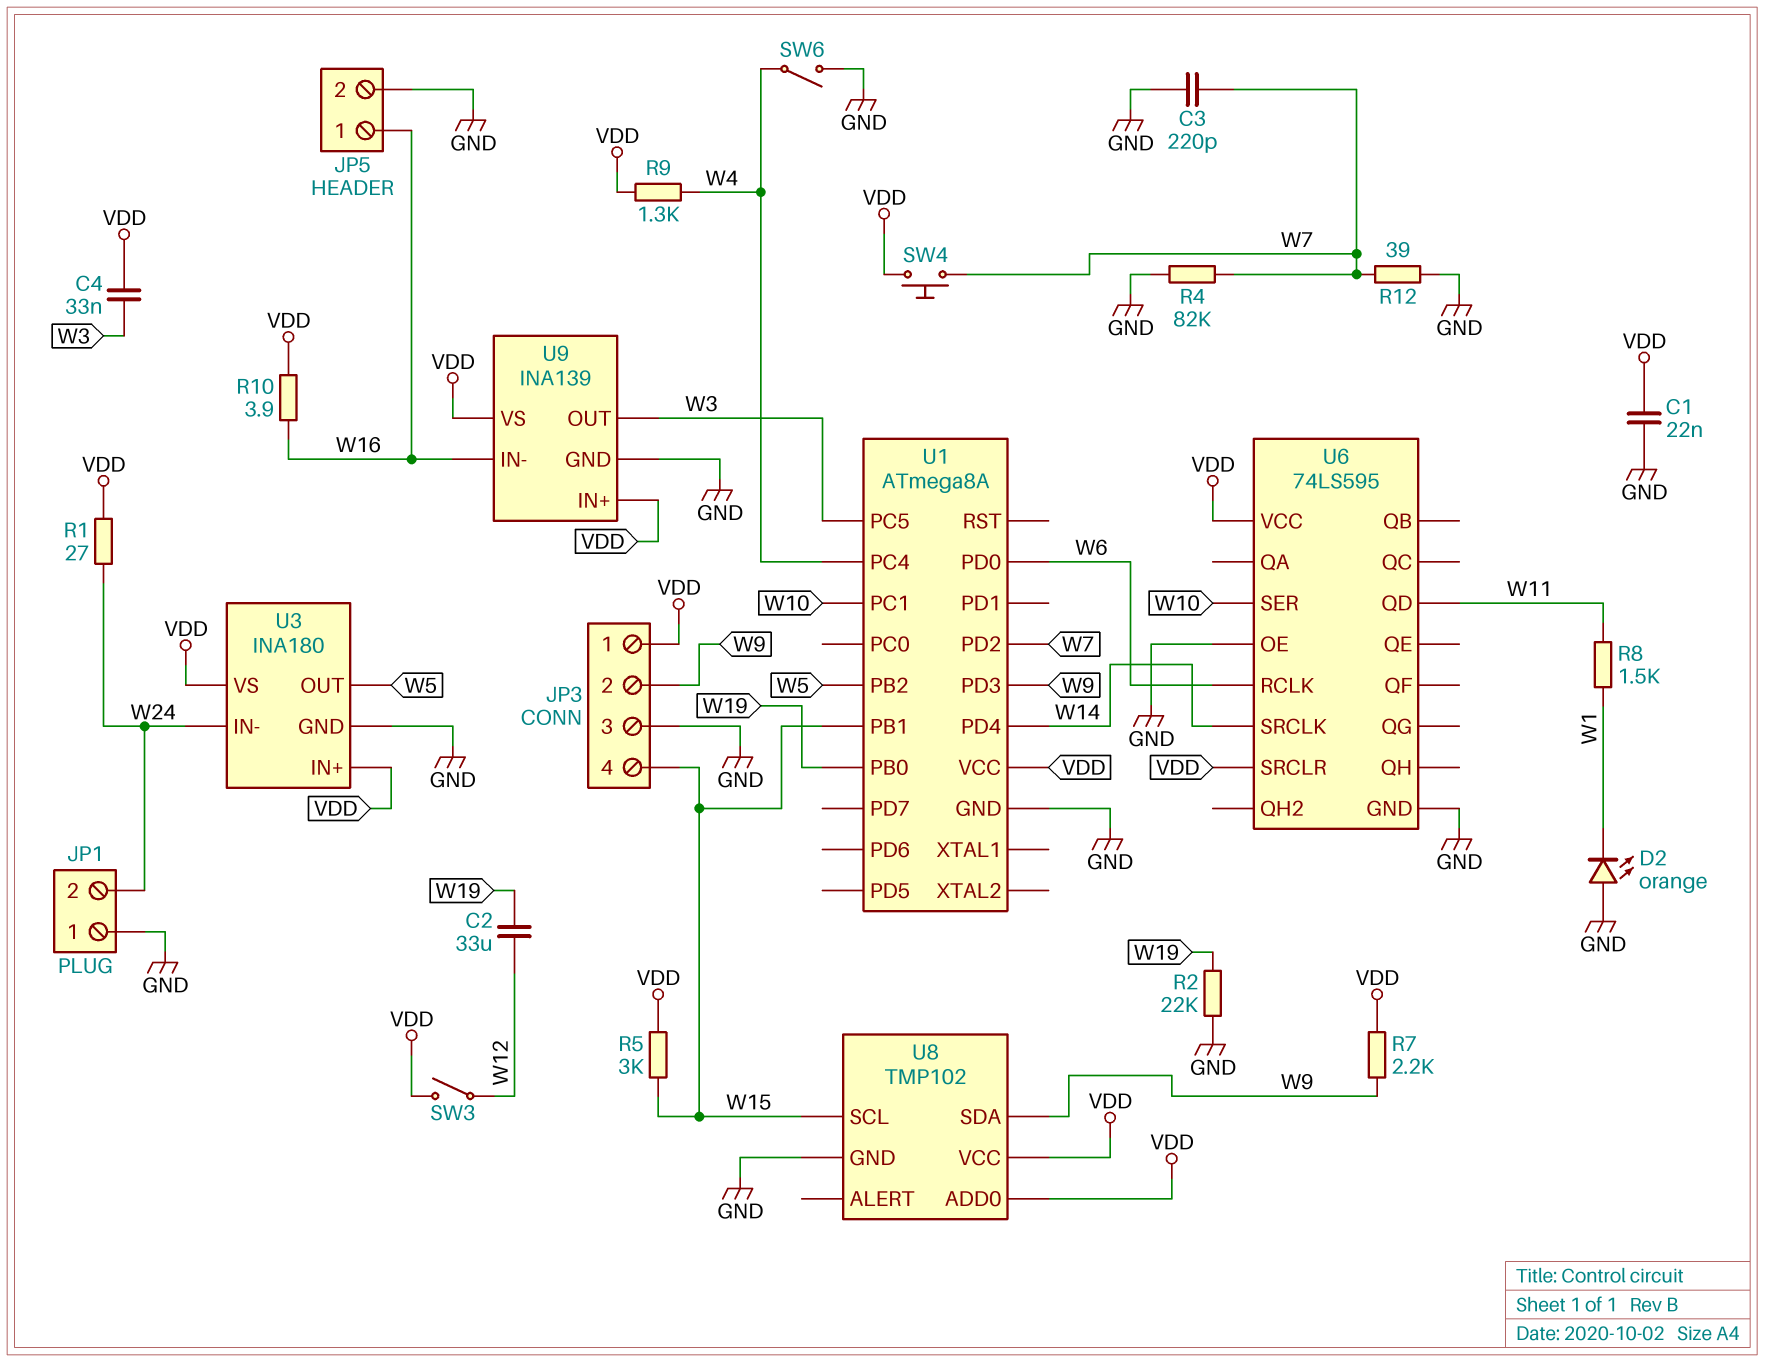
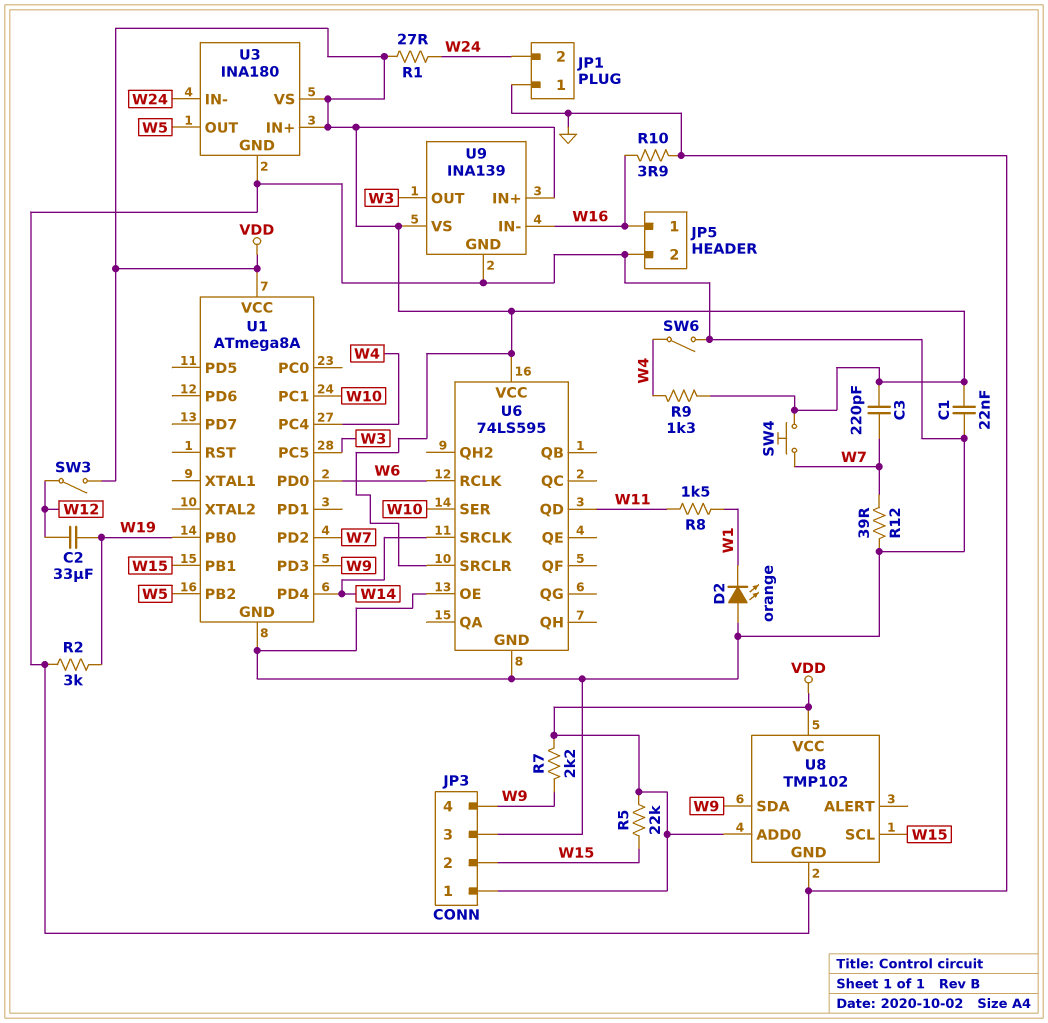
C3: 220pF (GND, W7) -> 220pF (VDD, W7)
C4: 33nF (VDD, W3) -> none
JP3 pin 2: W9 -> W15
JP3 pin 4: W15 -> W9
R2: 22k (GND, W19) -> 3k (GND, W19)
R4: 82k (GND, W7) -> none
R5: 3k (VDD, W15) -> 22k (VDD, W15)
R10: 3.9 (VDD, W16) -> 3.9 (GND, W16)

